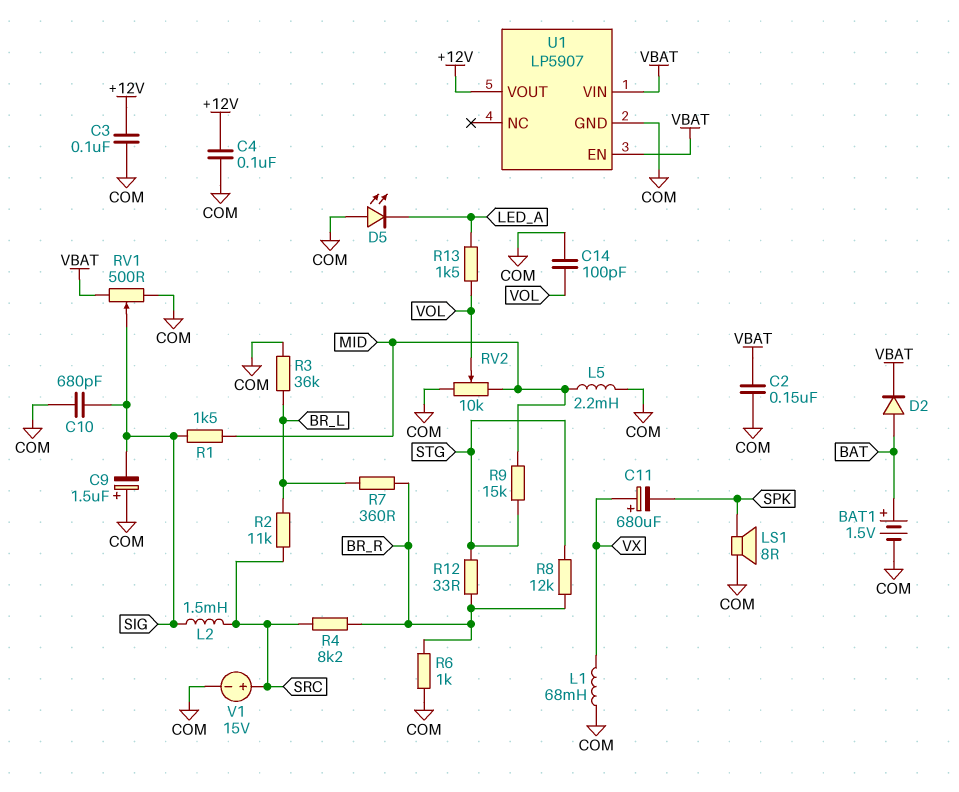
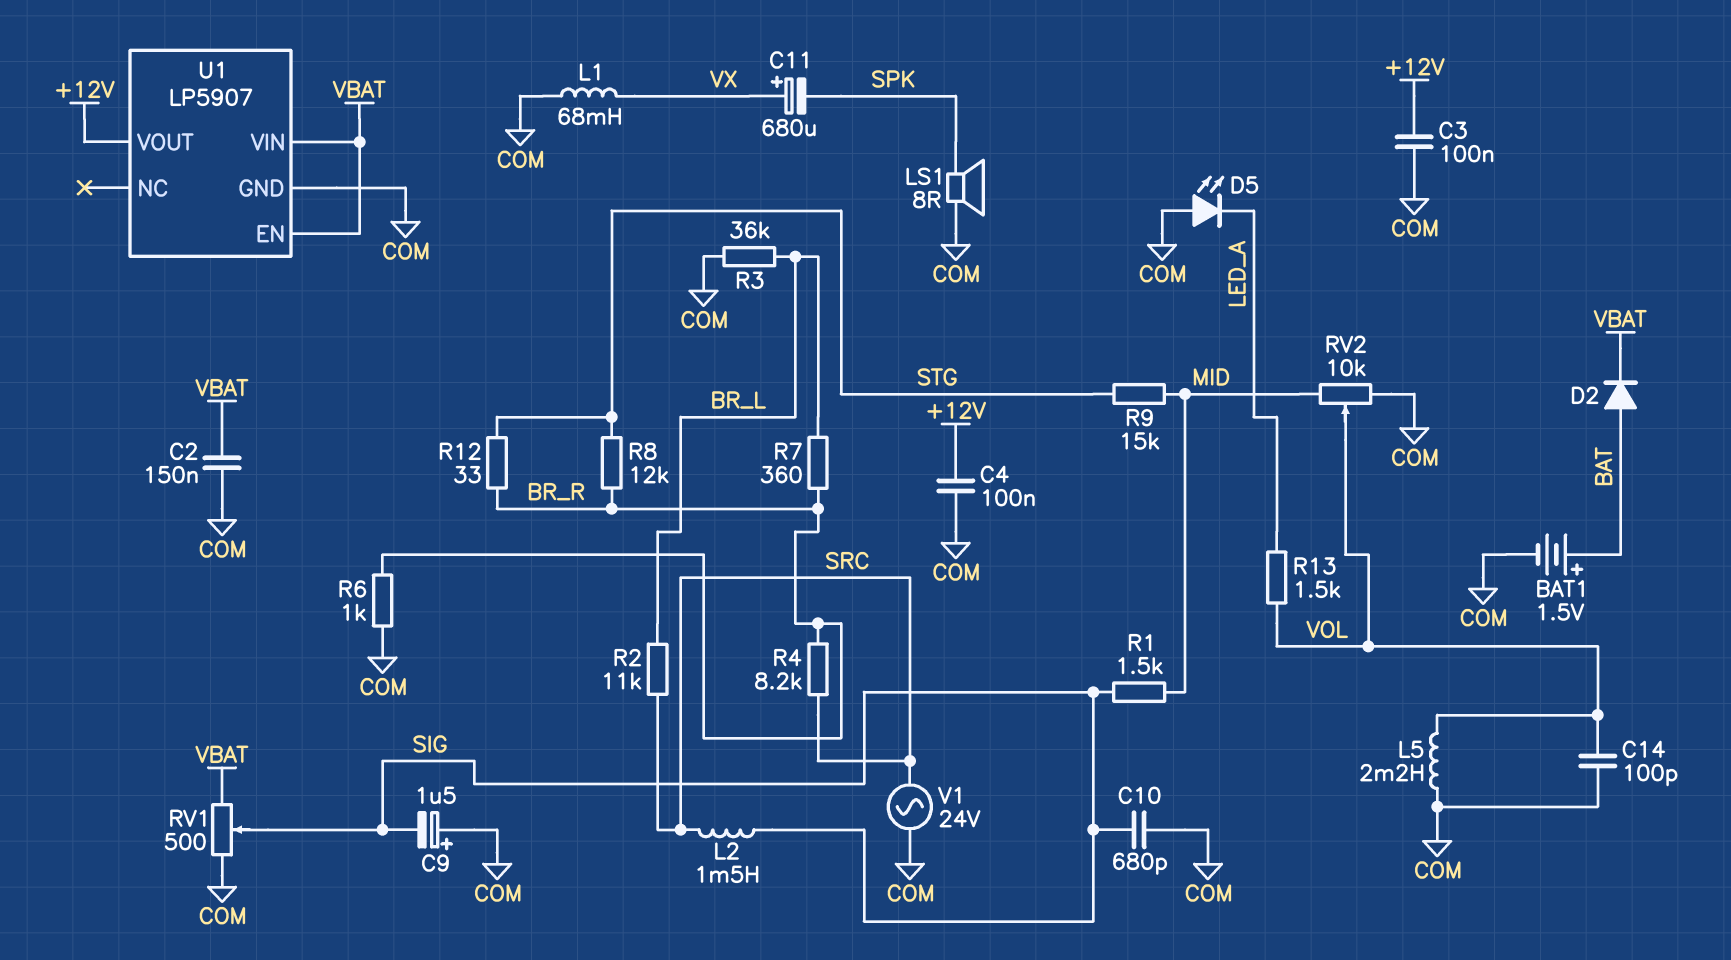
L5: 2.2mH (COM, MID) -> 2.2mH (COM, VOL)
V1: 15V (plus SRC, minus COM) -> AC 24V (COM, SRC)

